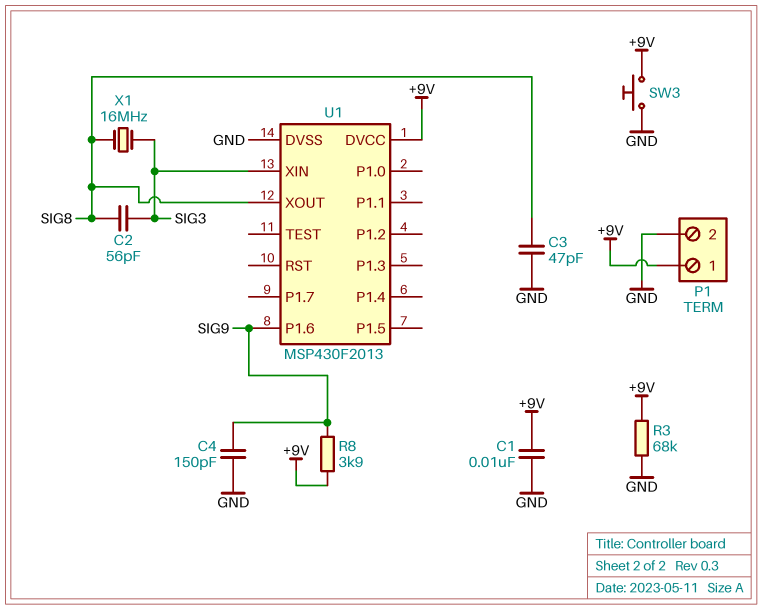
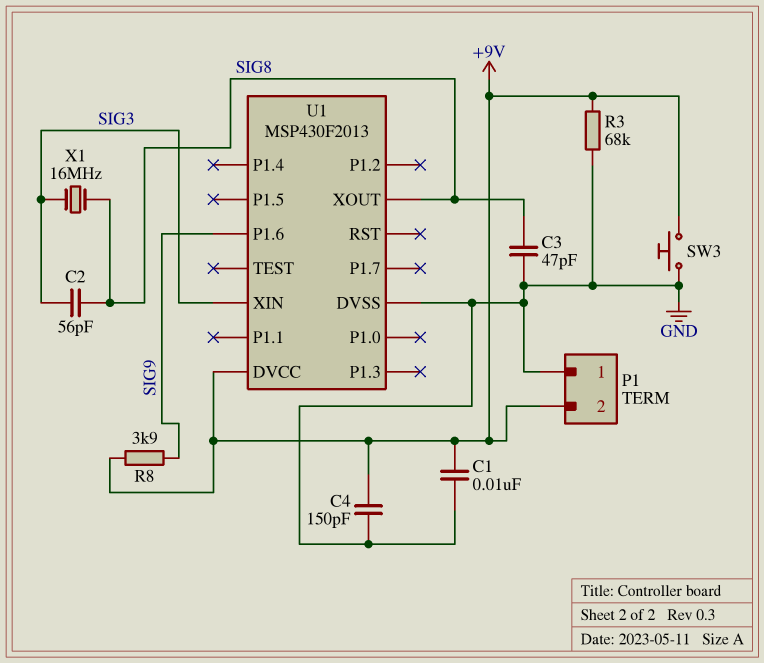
C4: 150pF (GND, SIG9) -> 150pF (+9V, GND)
P1 pin 1: +9V -> GND
P1 pin 2: GND -> +9V

